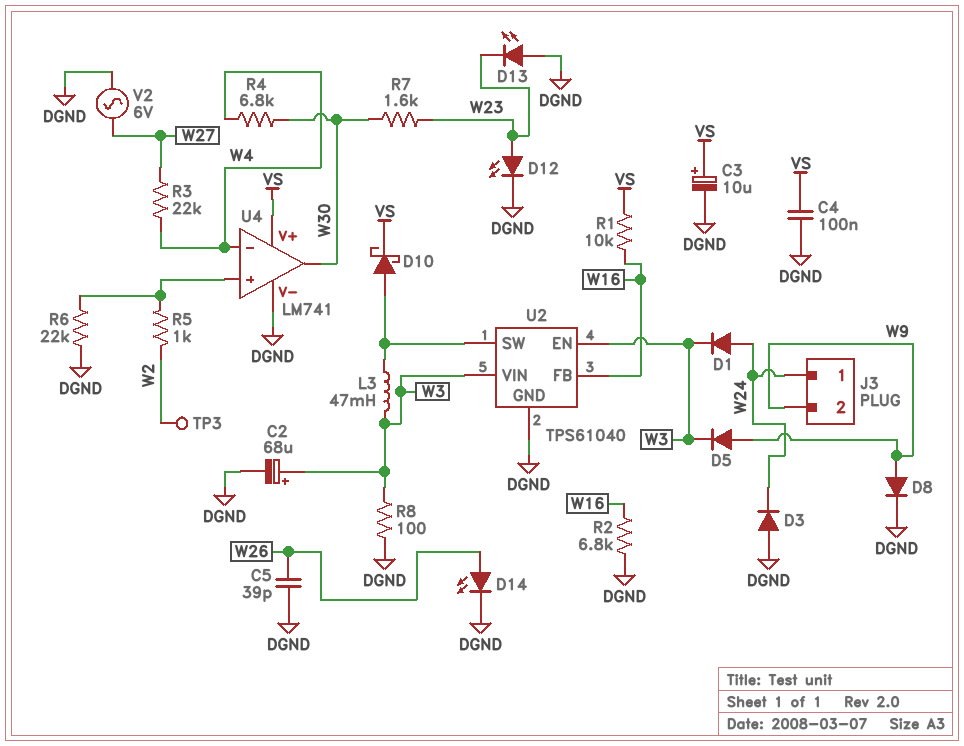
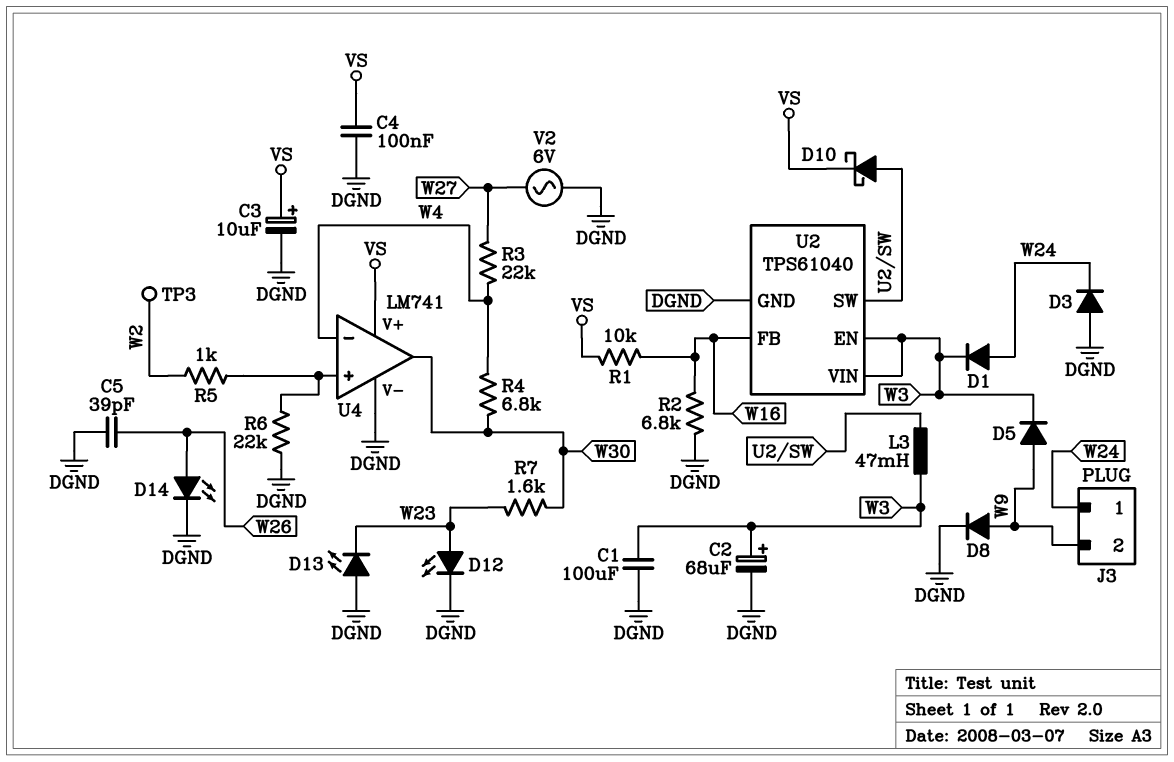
C1: none -> 100uF (DGND, W3)
R8: 100 (DGND, W3) -> none

